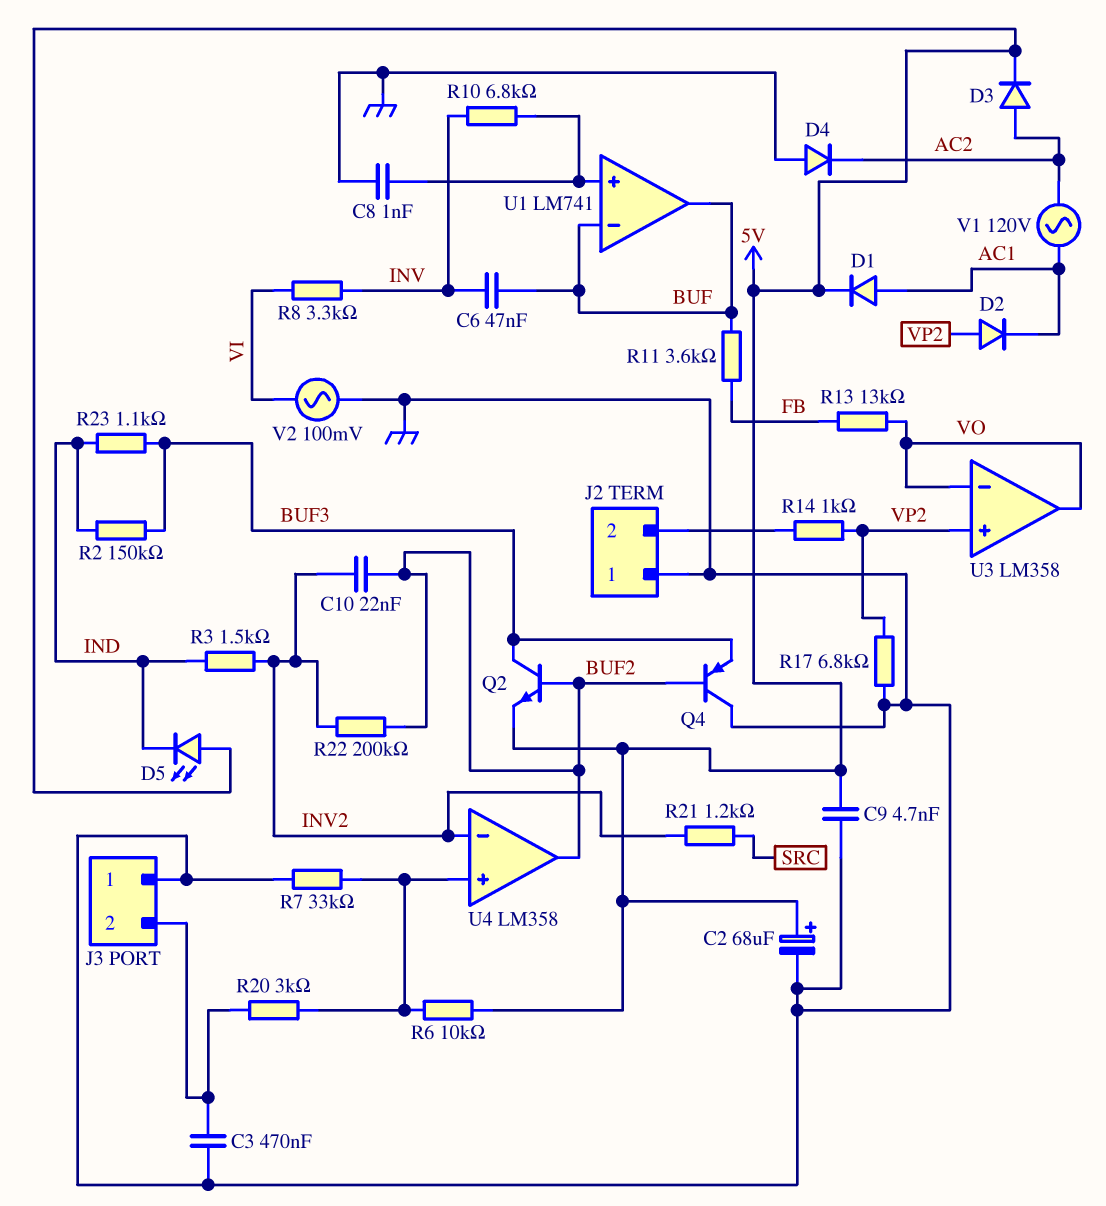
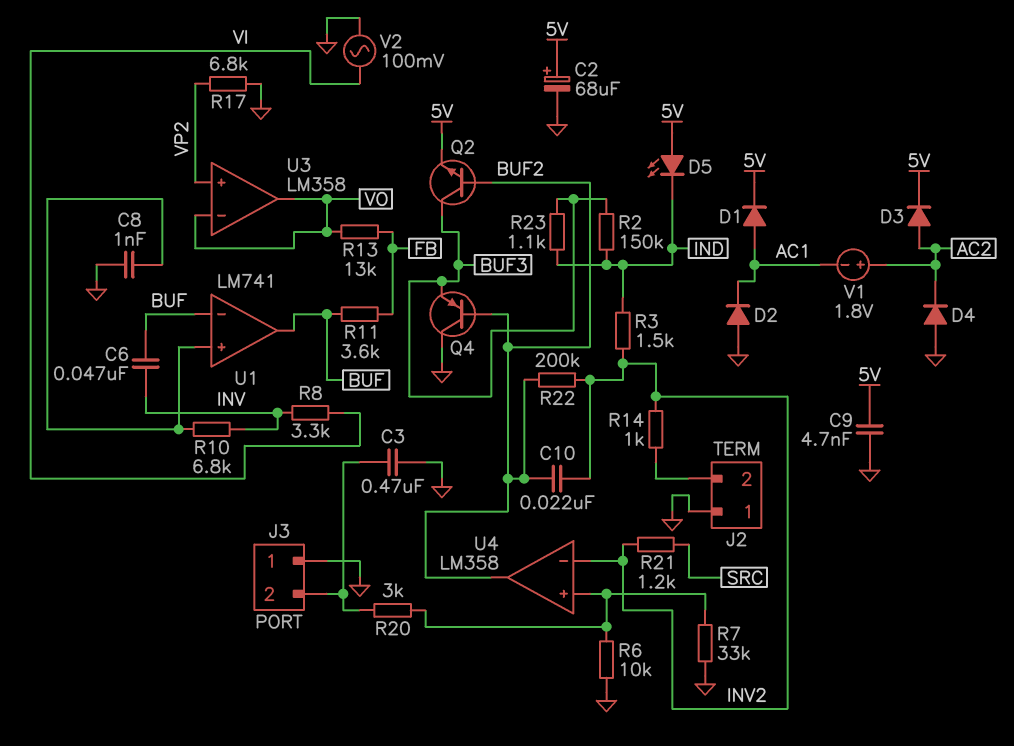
D2: diode (A VP2, K AC1) -> diode (A GND, K AC1)
R6: 10k (5V, U4/in+) -> 10k (GND, U4/in+)
R14: 1k (J2/2, VP2) -> 1k (INV2, J2/2)
V1: AC 120V (AC1, AC2) -> 1.8V (plus AC2, minus AC1)

